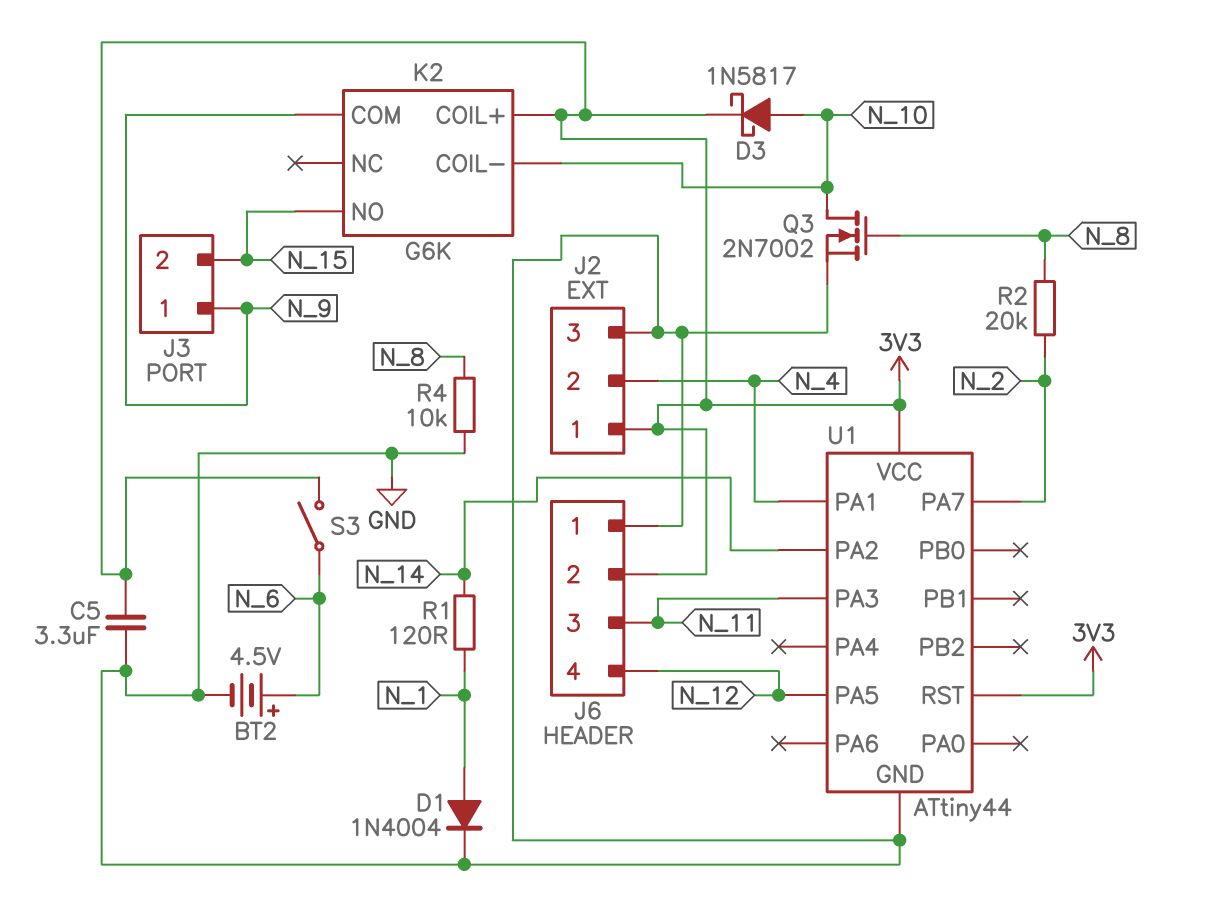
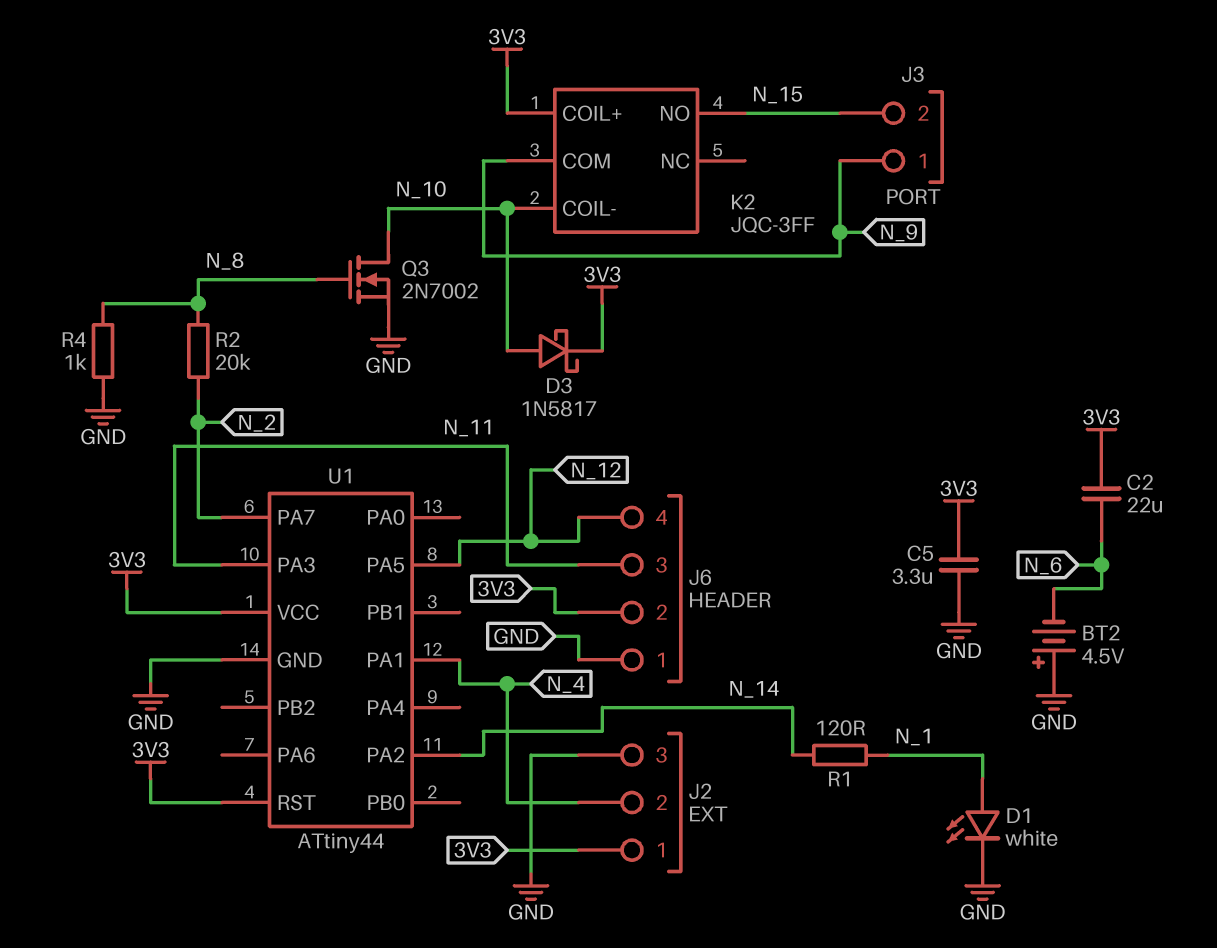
BT2: 4.5V (plus N_6, minus GND) -> 4.5V (plus GND, minus N_6)
C2: none -> 22uF (3V3, N_6)
D1: diode 1N4004 (A N_1, K GND) -> LED white (A N_1, K GND)
K2: G6K -> JQC-3FF
R4: 10k (GND, N_8) -> 1k (GND, N_8)
S3: switch (3V3, N_6) -> none

